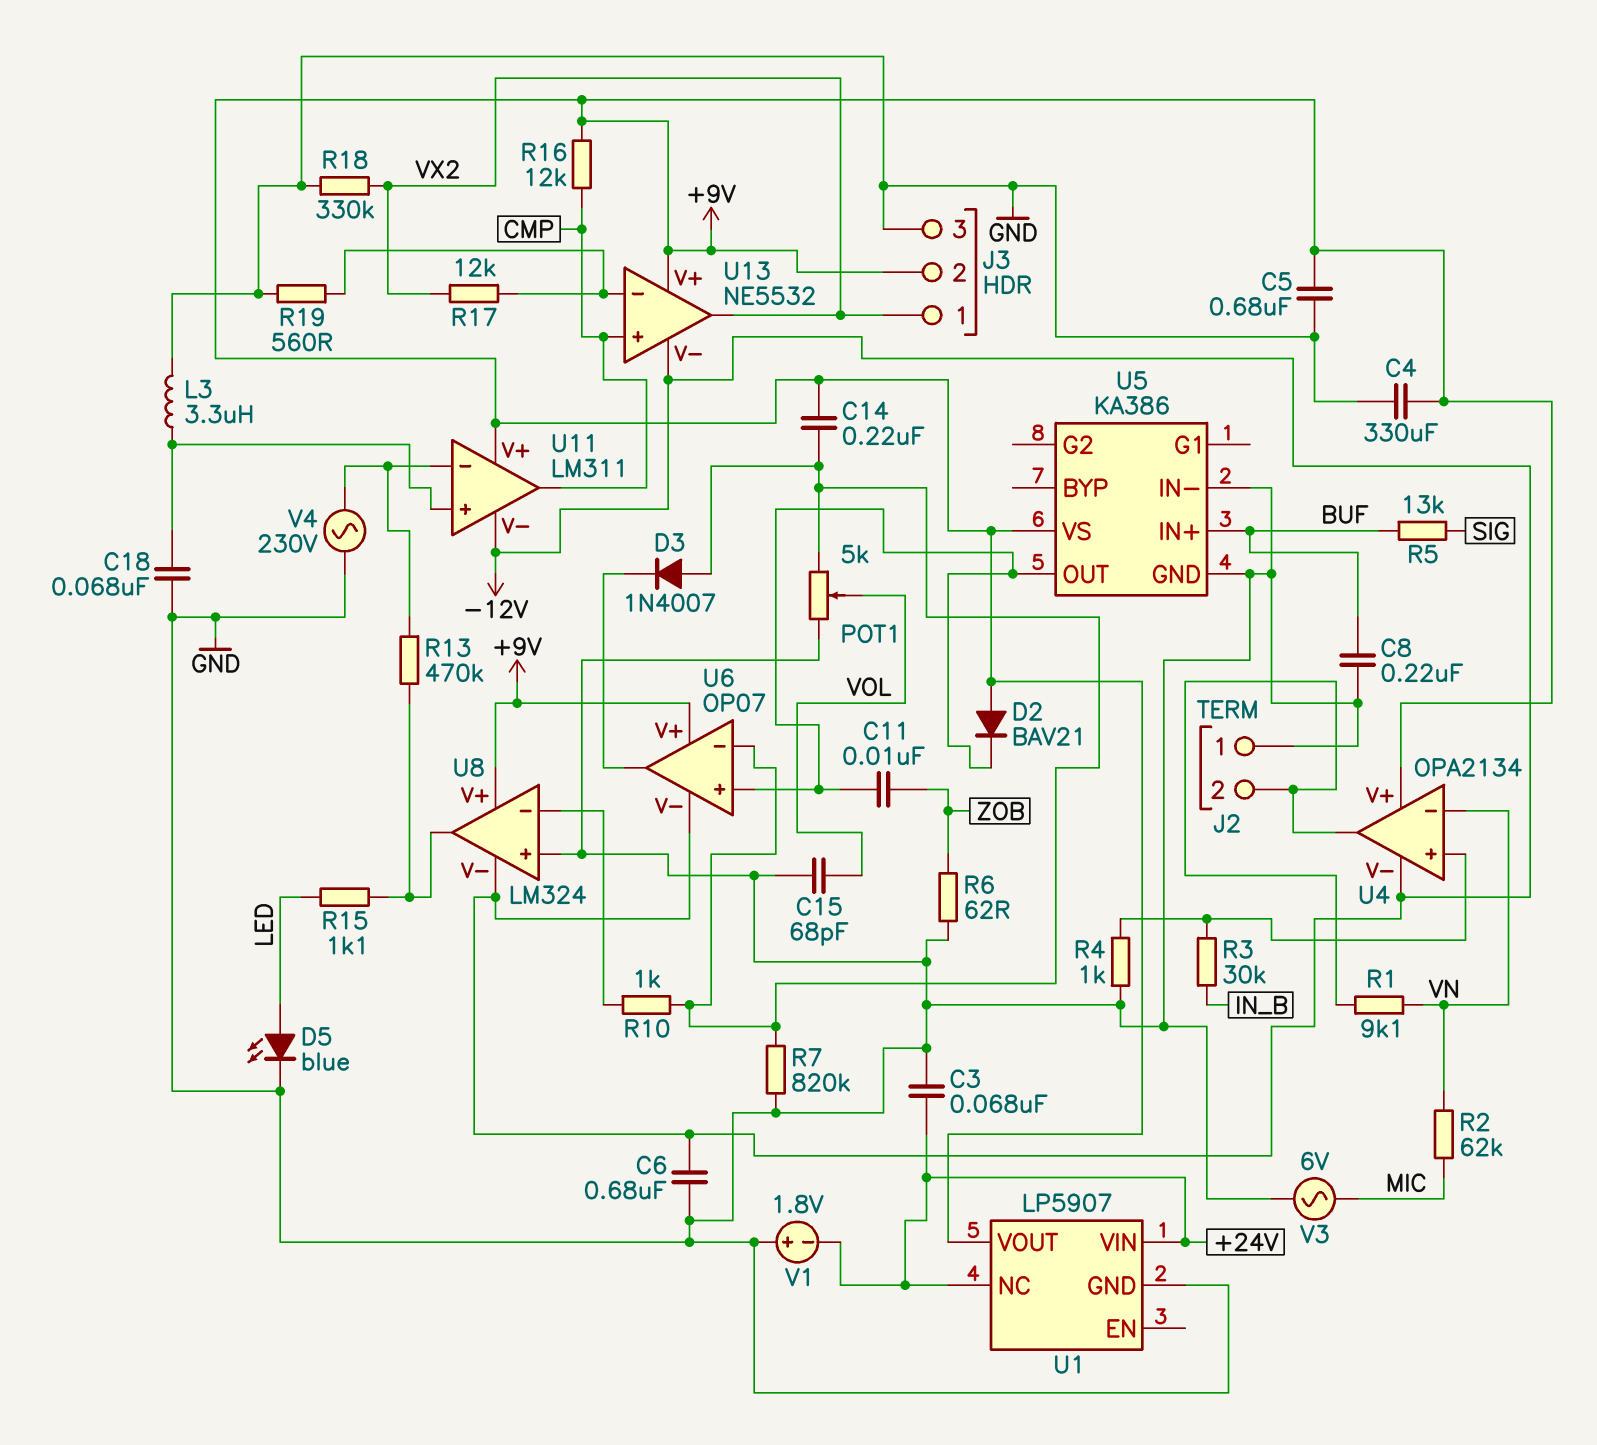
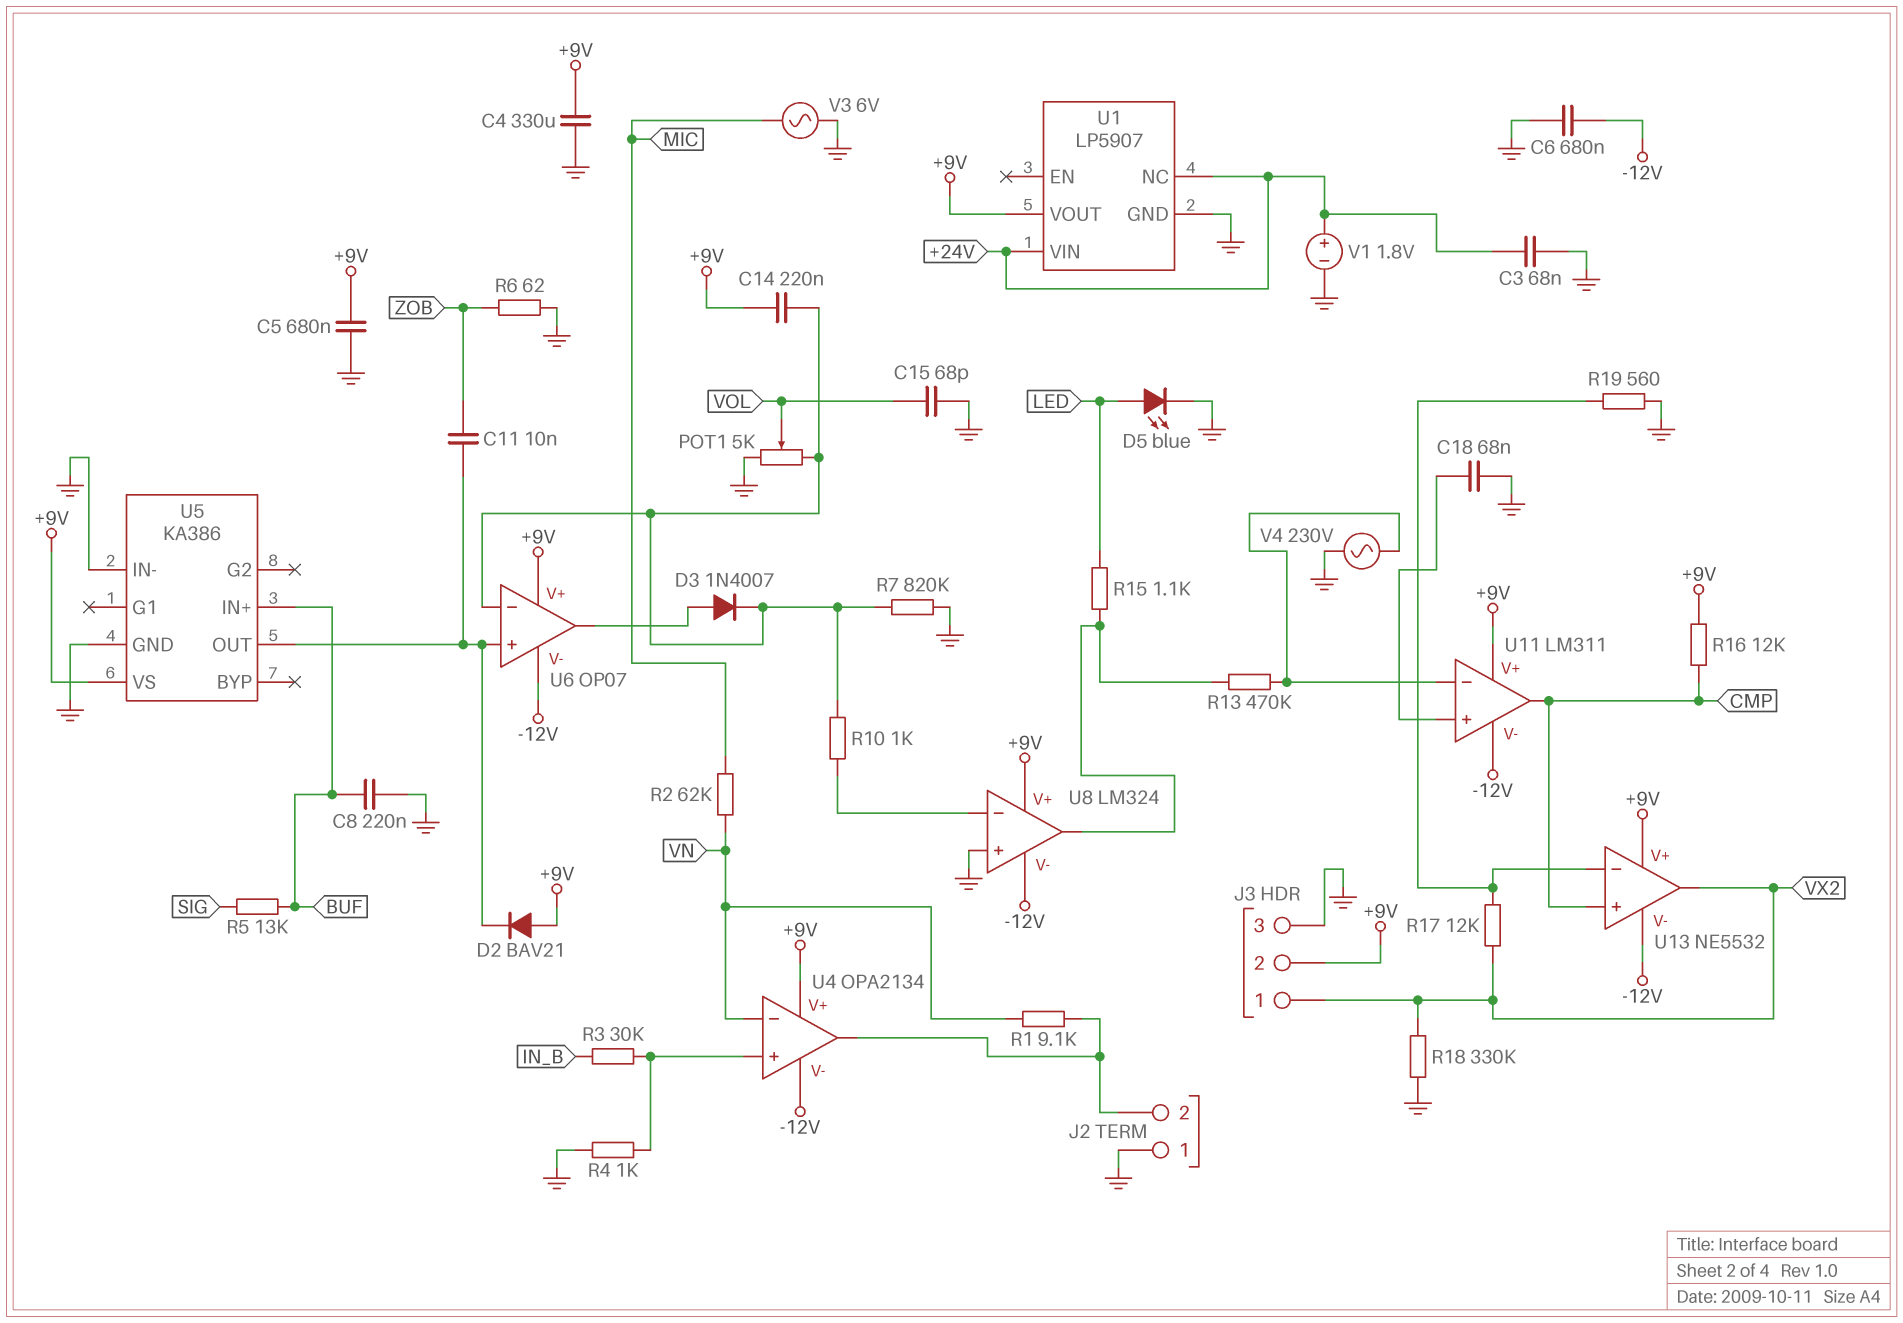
D3: diode 1N4007 (A U6/in-, K U6/out) -> diode 1N4007 (A U6/out, K U6/in-)
L3: 3.3uH (GND, U11/in+) -> none
V1: 1.8V (plus GND, minus +24V) -> 1.8V (plus +24V, minus GND)

